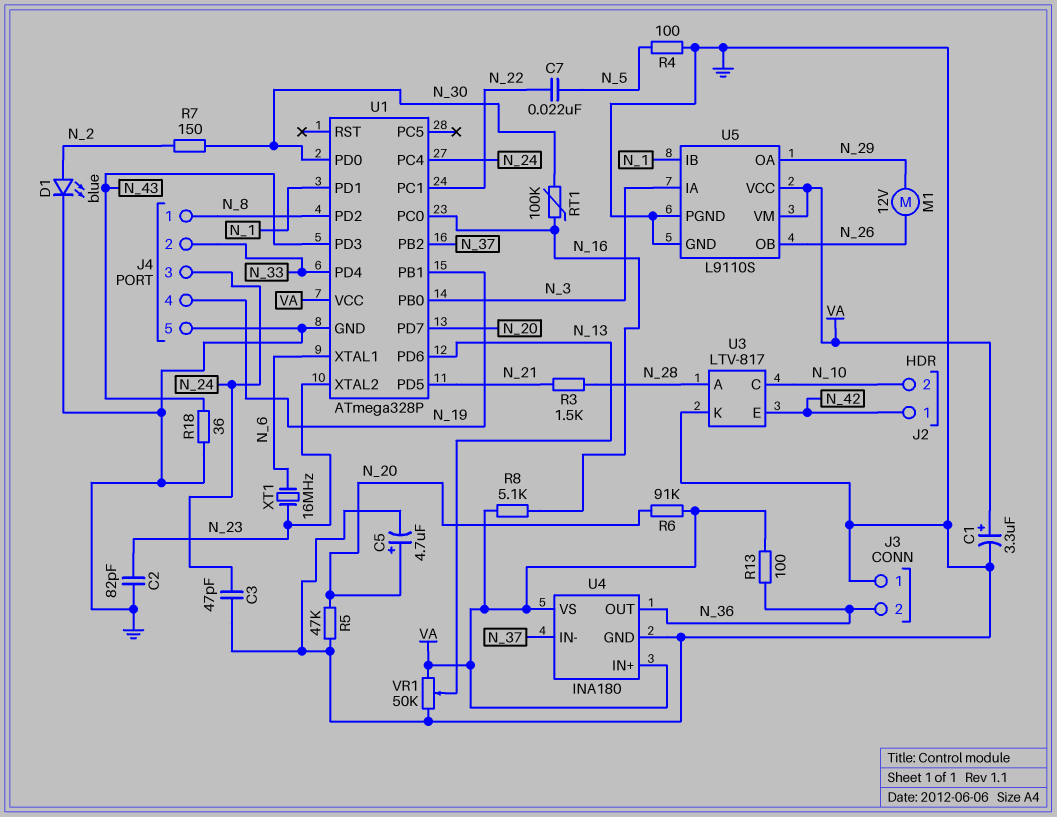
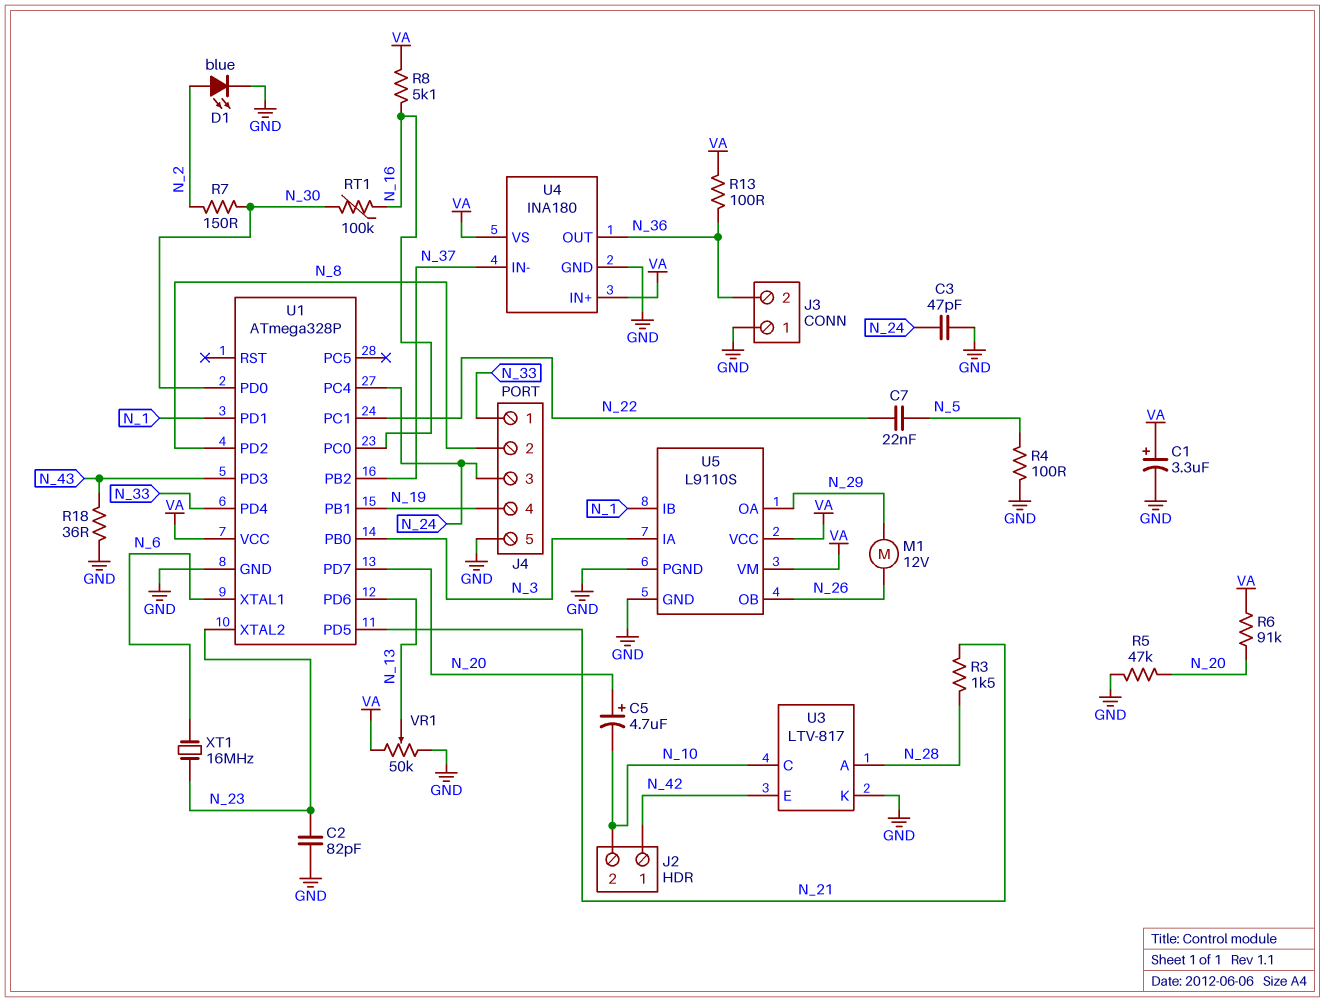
C5: 4.7uF (plus N_20, minus GND) -> 4.7uF (plus N_20, minus N_10)
J4 pin 1: N_8 -> N_33
J4 pin 2: N_33 -> N_8

